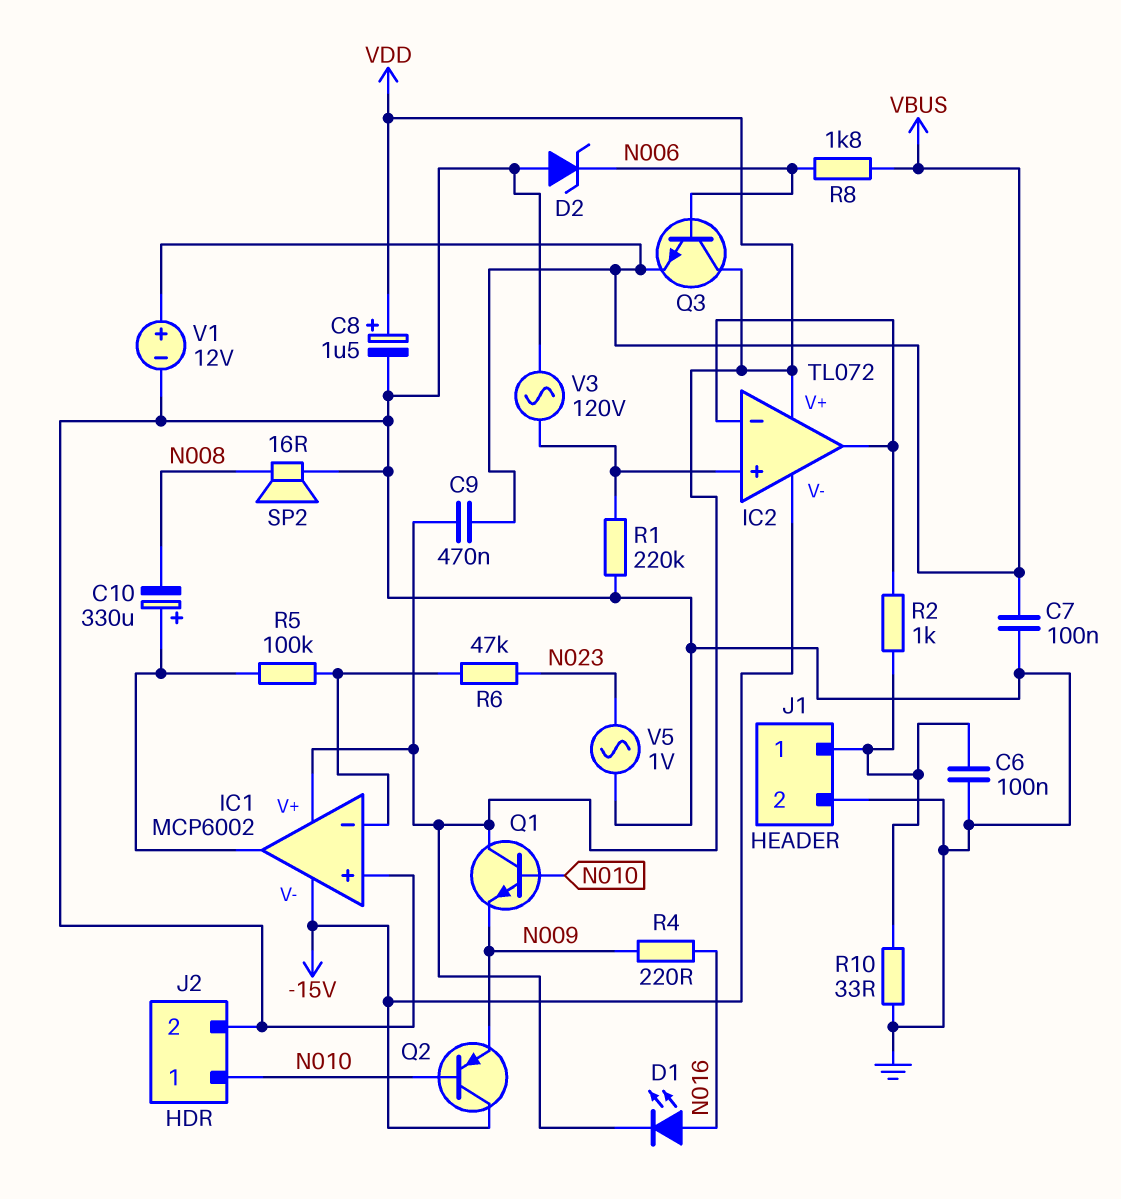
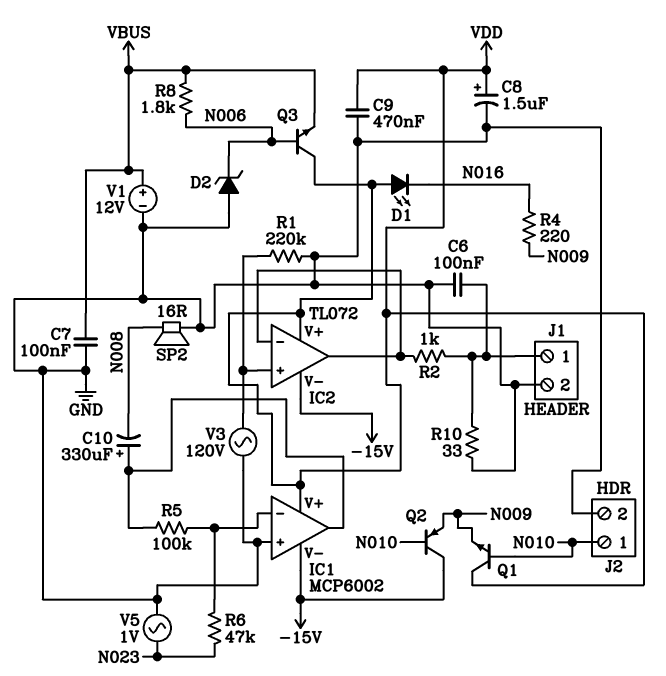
C9: 470nF (VBUS, VDD) -> 470nF (GND, VDD)
D1: LED (A N016, K VDD) -> LED (A VDD, K N016)

